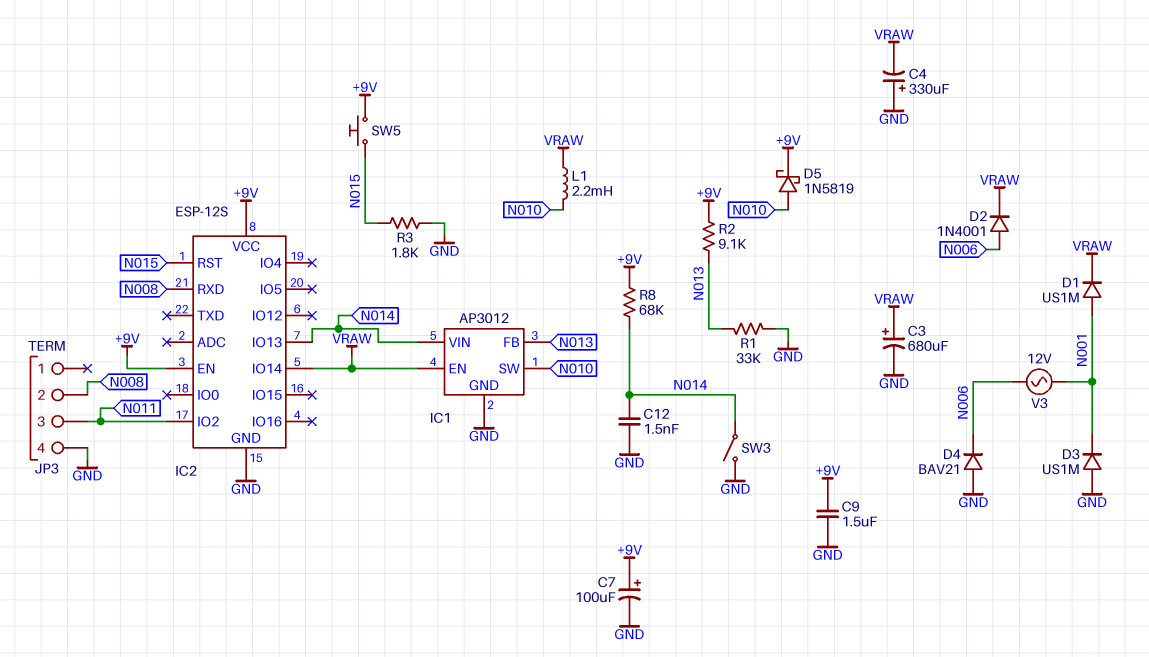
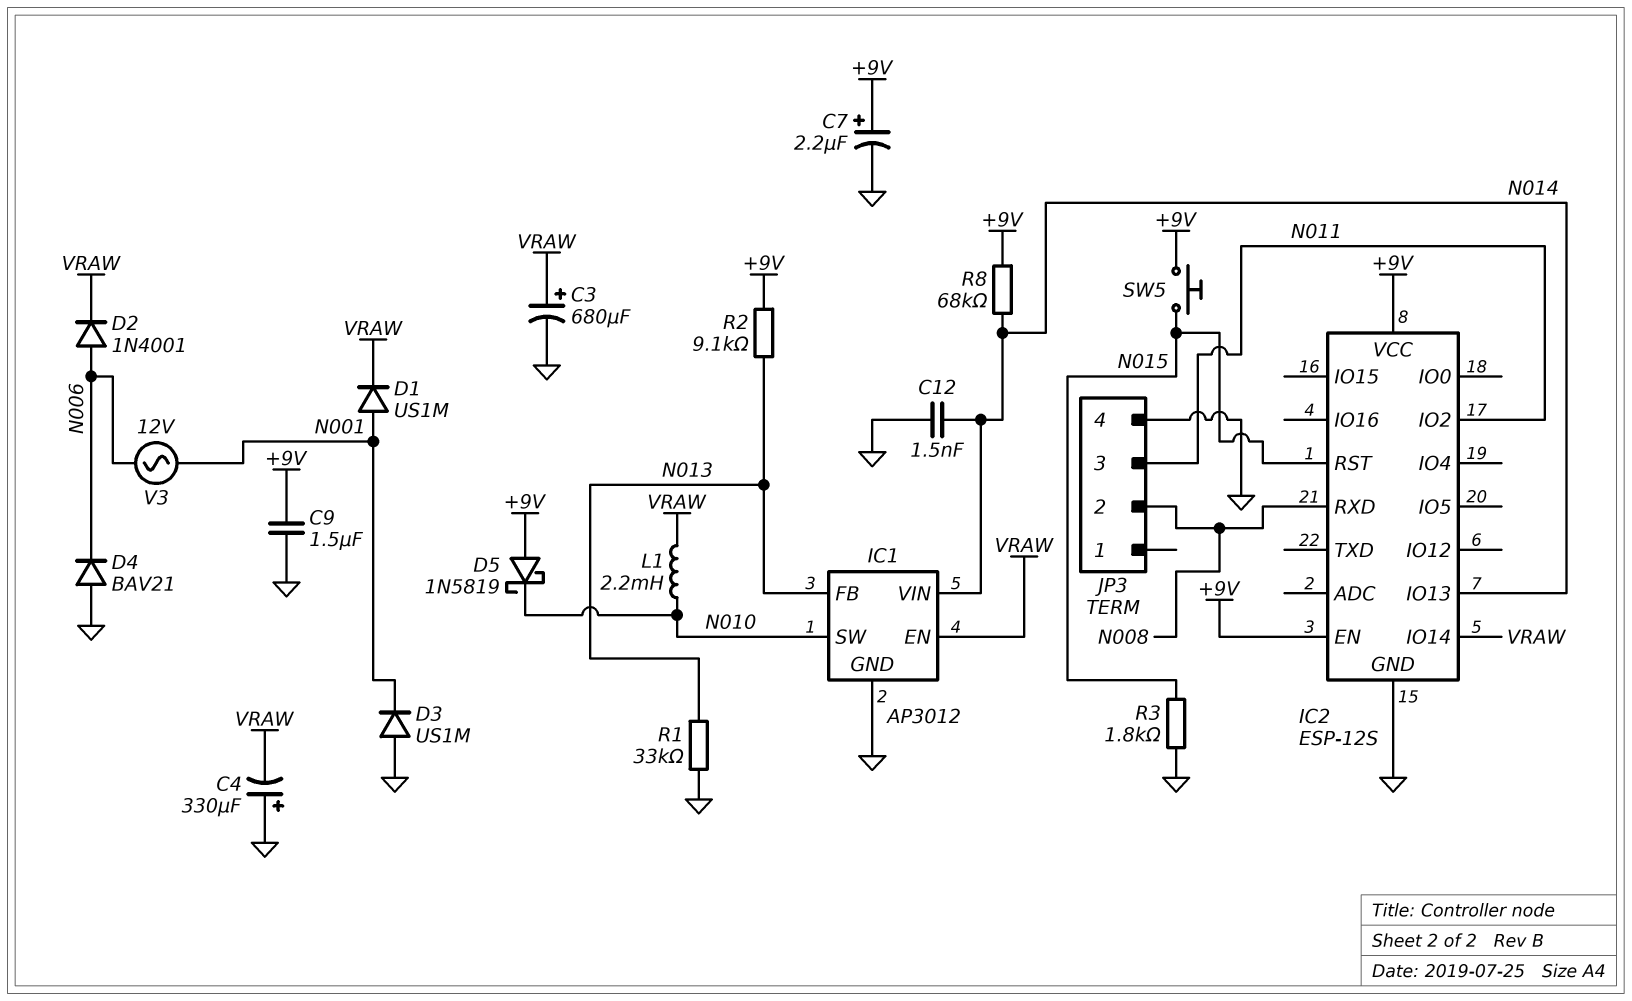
C7: 100uF (plus +9V, minus GND) -> 2.2uF (plus +9V, minus GND)
D5: schottky 1N5819 (A N010, K +9V) -> schottky 1N5819 (A +9V, K N010)
SW3: switch (GND, N014) -> none

